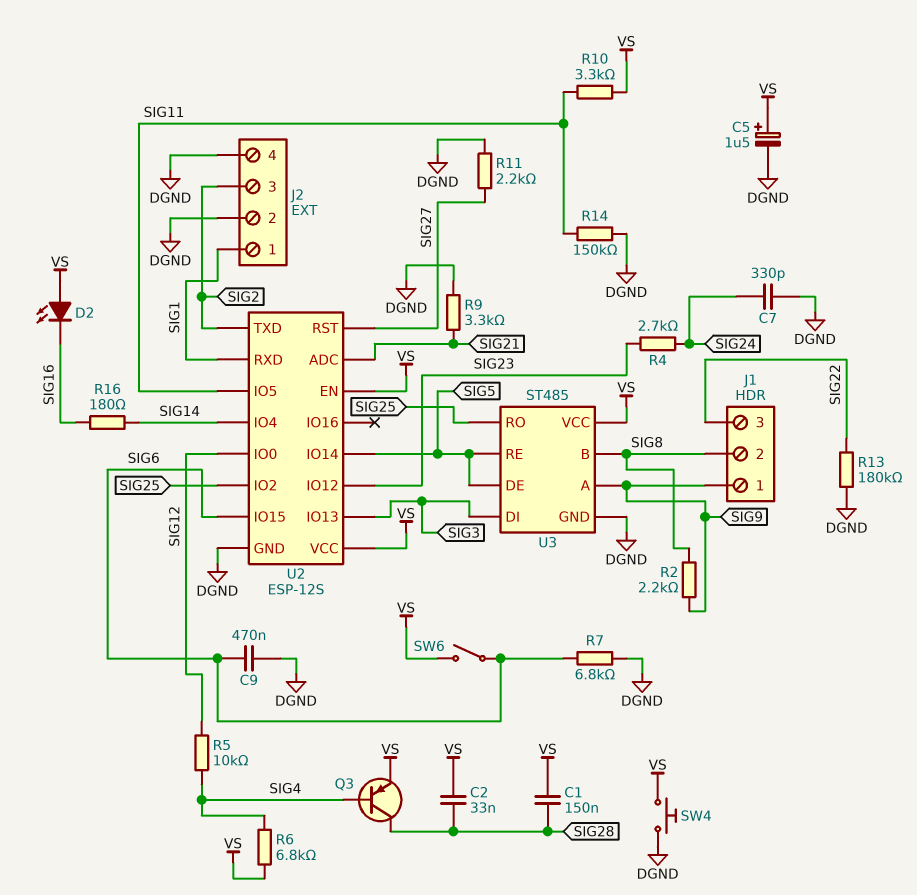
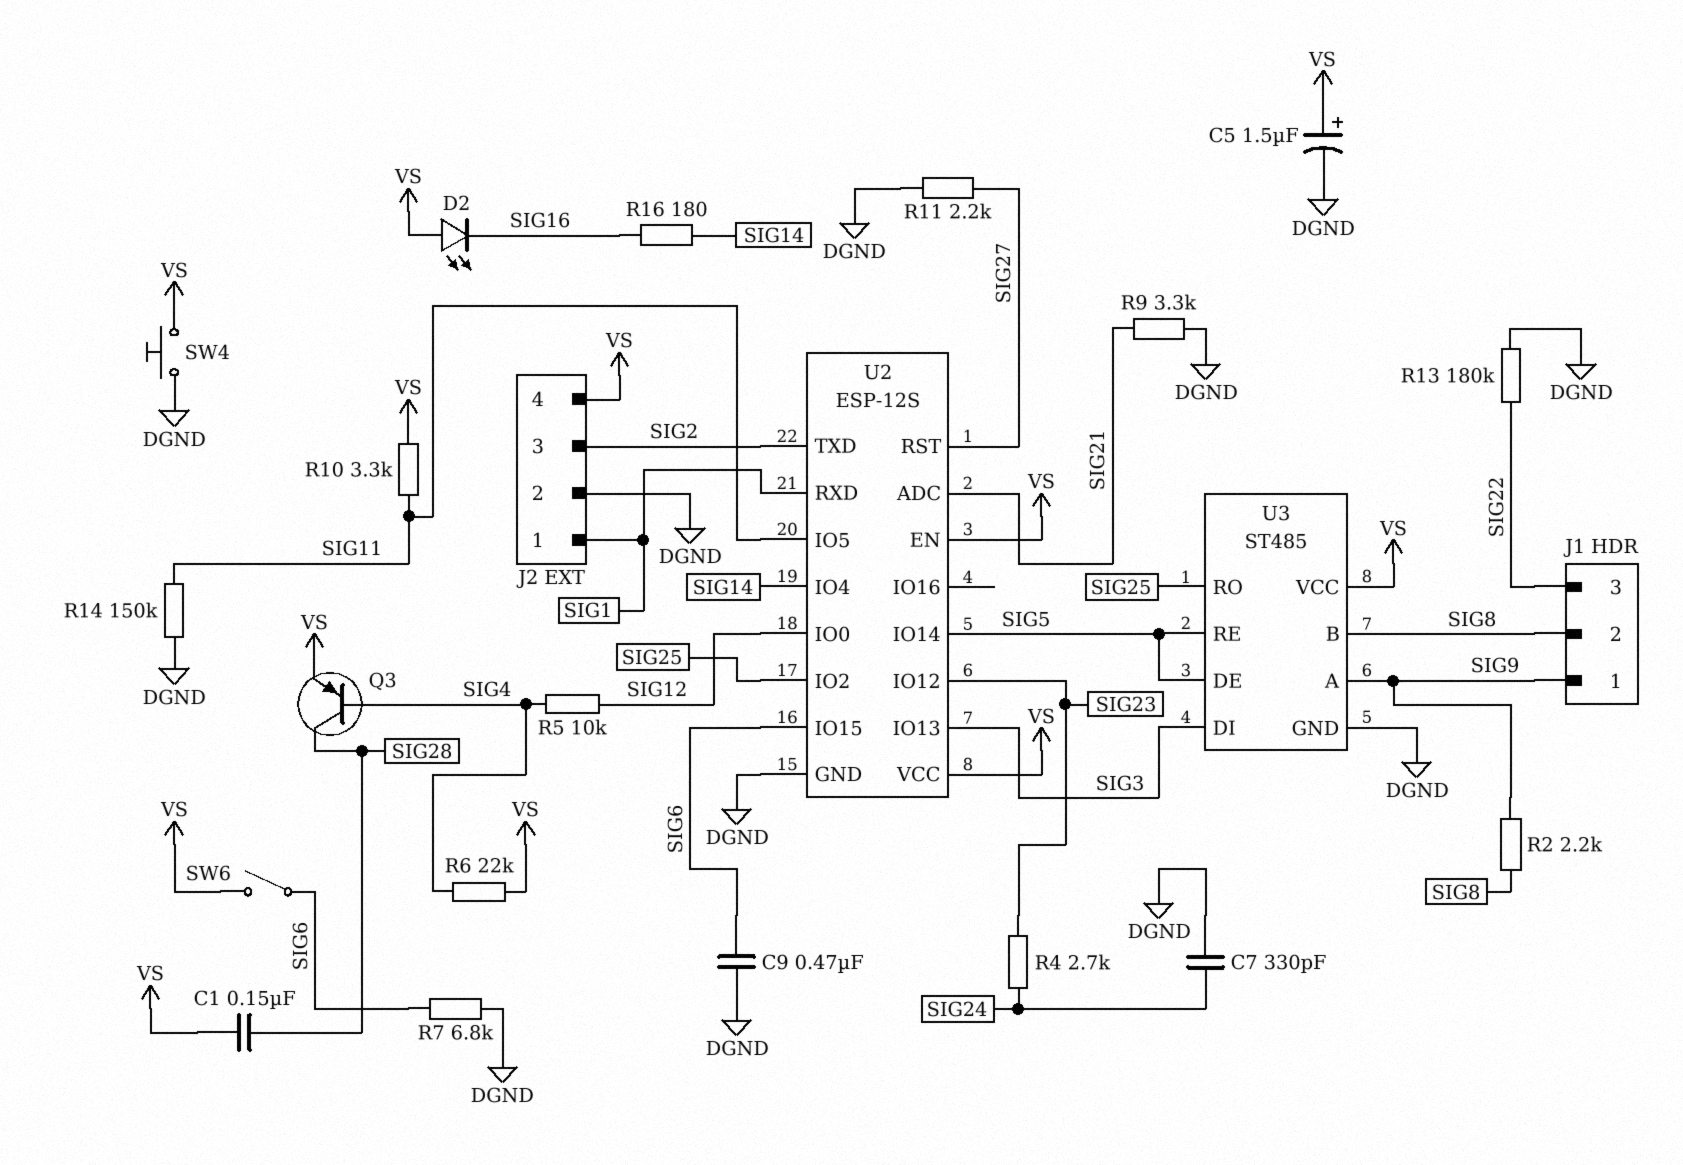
C2: 33nF (SIG28, VS) -> none
J2 pin 4: DGND -> VS
R6: 6.8k (SIG4, VS) -> 22k (SIG4, VS)

